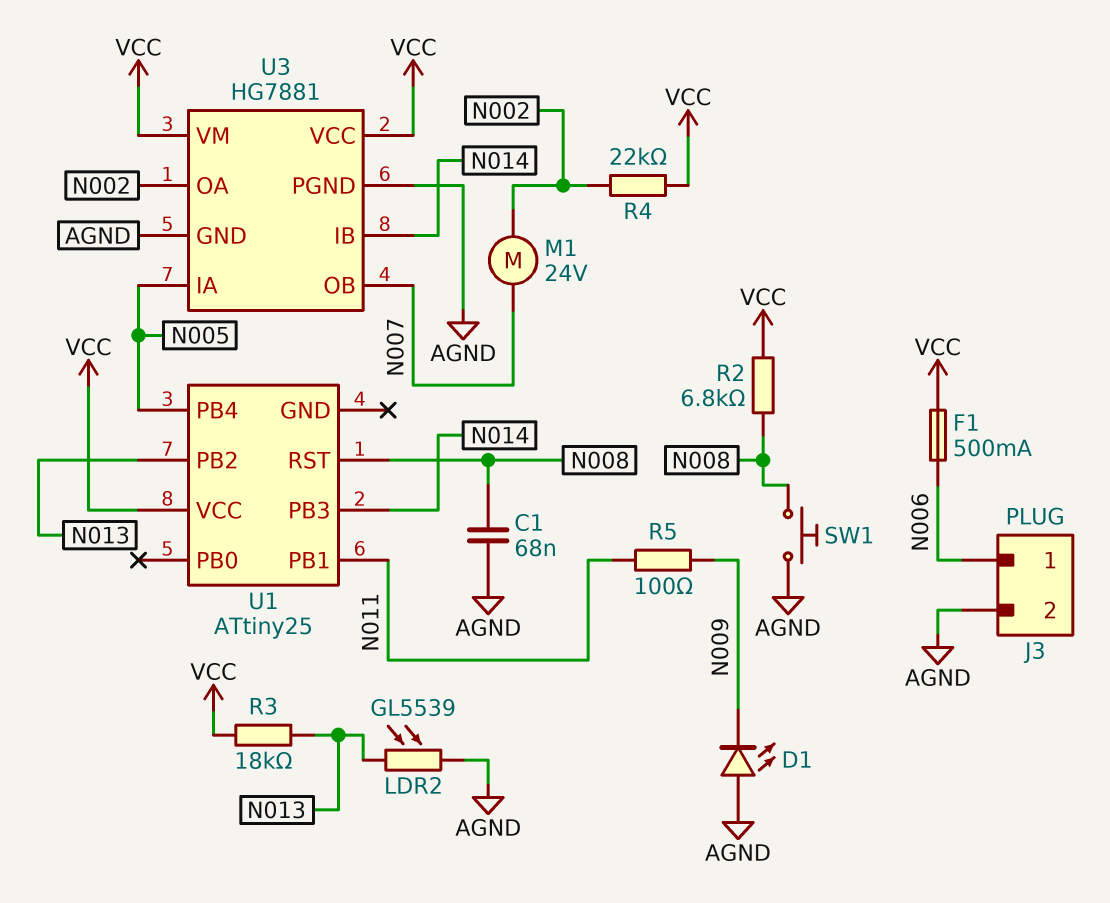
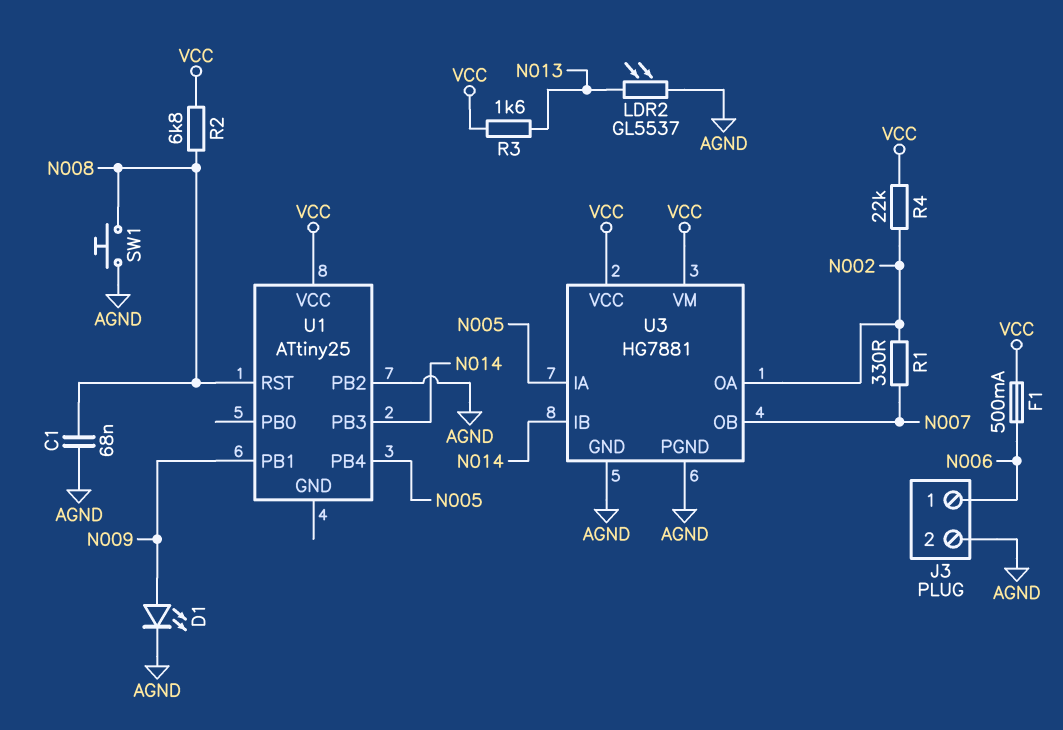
D1: LED (A AGND, K N009) -> LED (A N009, K AGND)
LDR2: GL5539 (AGND, N013) -> GL5537 (AGND, N013)
M1: motor 24V (N002, N007) -> none
R1: none -> 330 (N002, N007)
R3: 18k (N013, VCC) -> 1.6k (N013, VCC)
R5: 100 (N009, N011) -> none
U1 pin PB1: N011 -> N009
U1 pin PB2: N013 -> AGND

